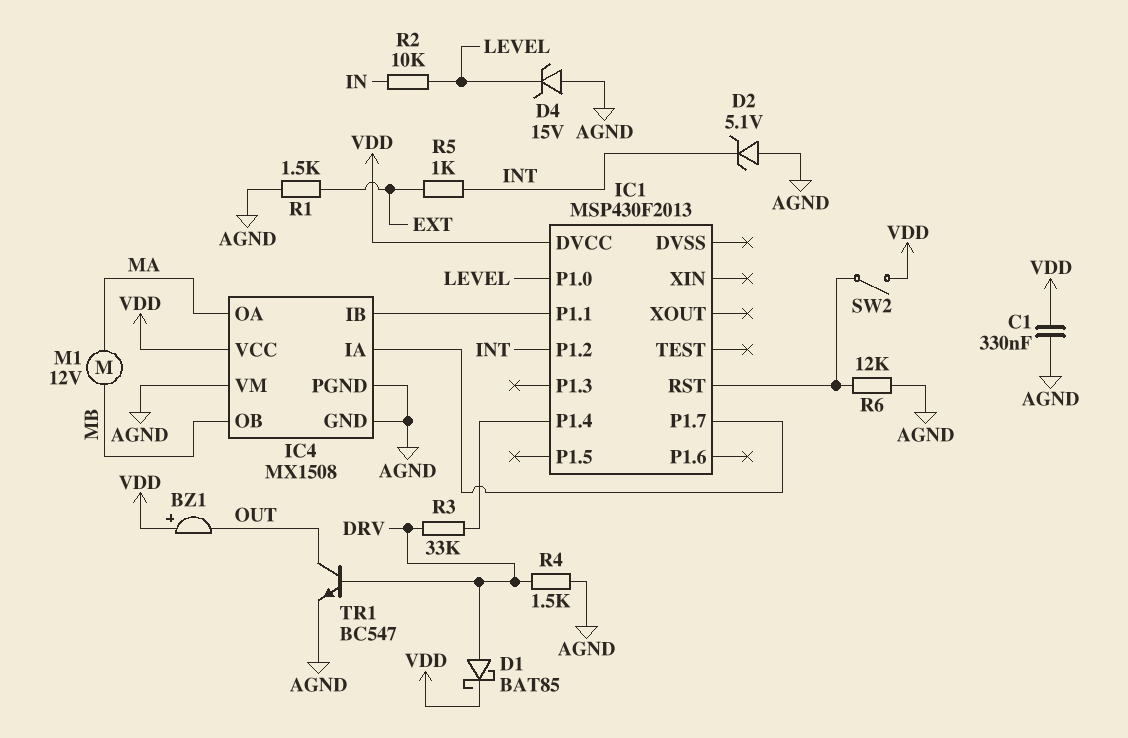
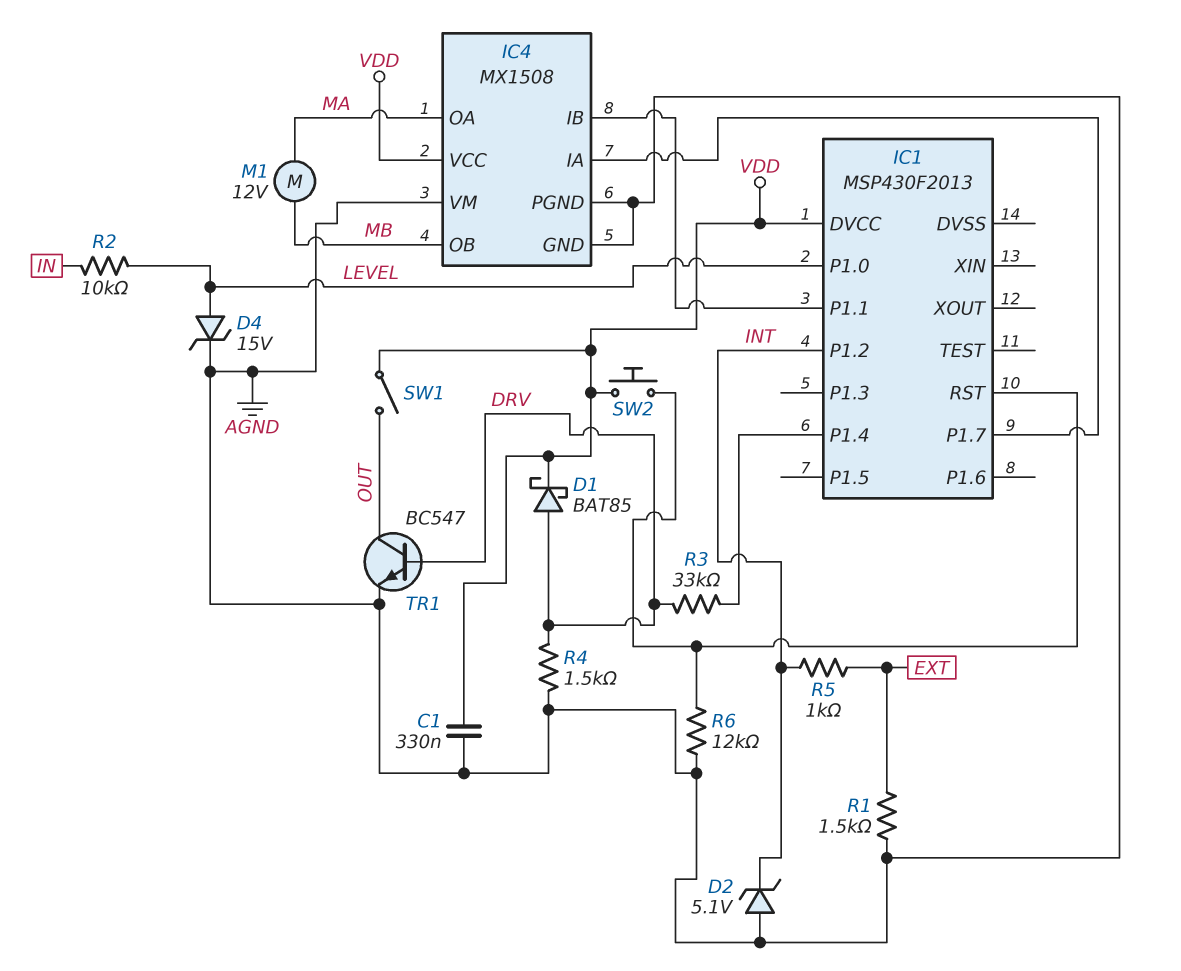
BZ1: buzzer (plus VDD, minus OUT) -> none
D4: zener 15V (A AGND, K LEVEL) -> zener 15V (A LEVEL, K AGND)
SW1: none -> switch (OUT, VDD)
SW2: switch (IC1/RST, VDD) -> button (IC1/RST, VDD)

